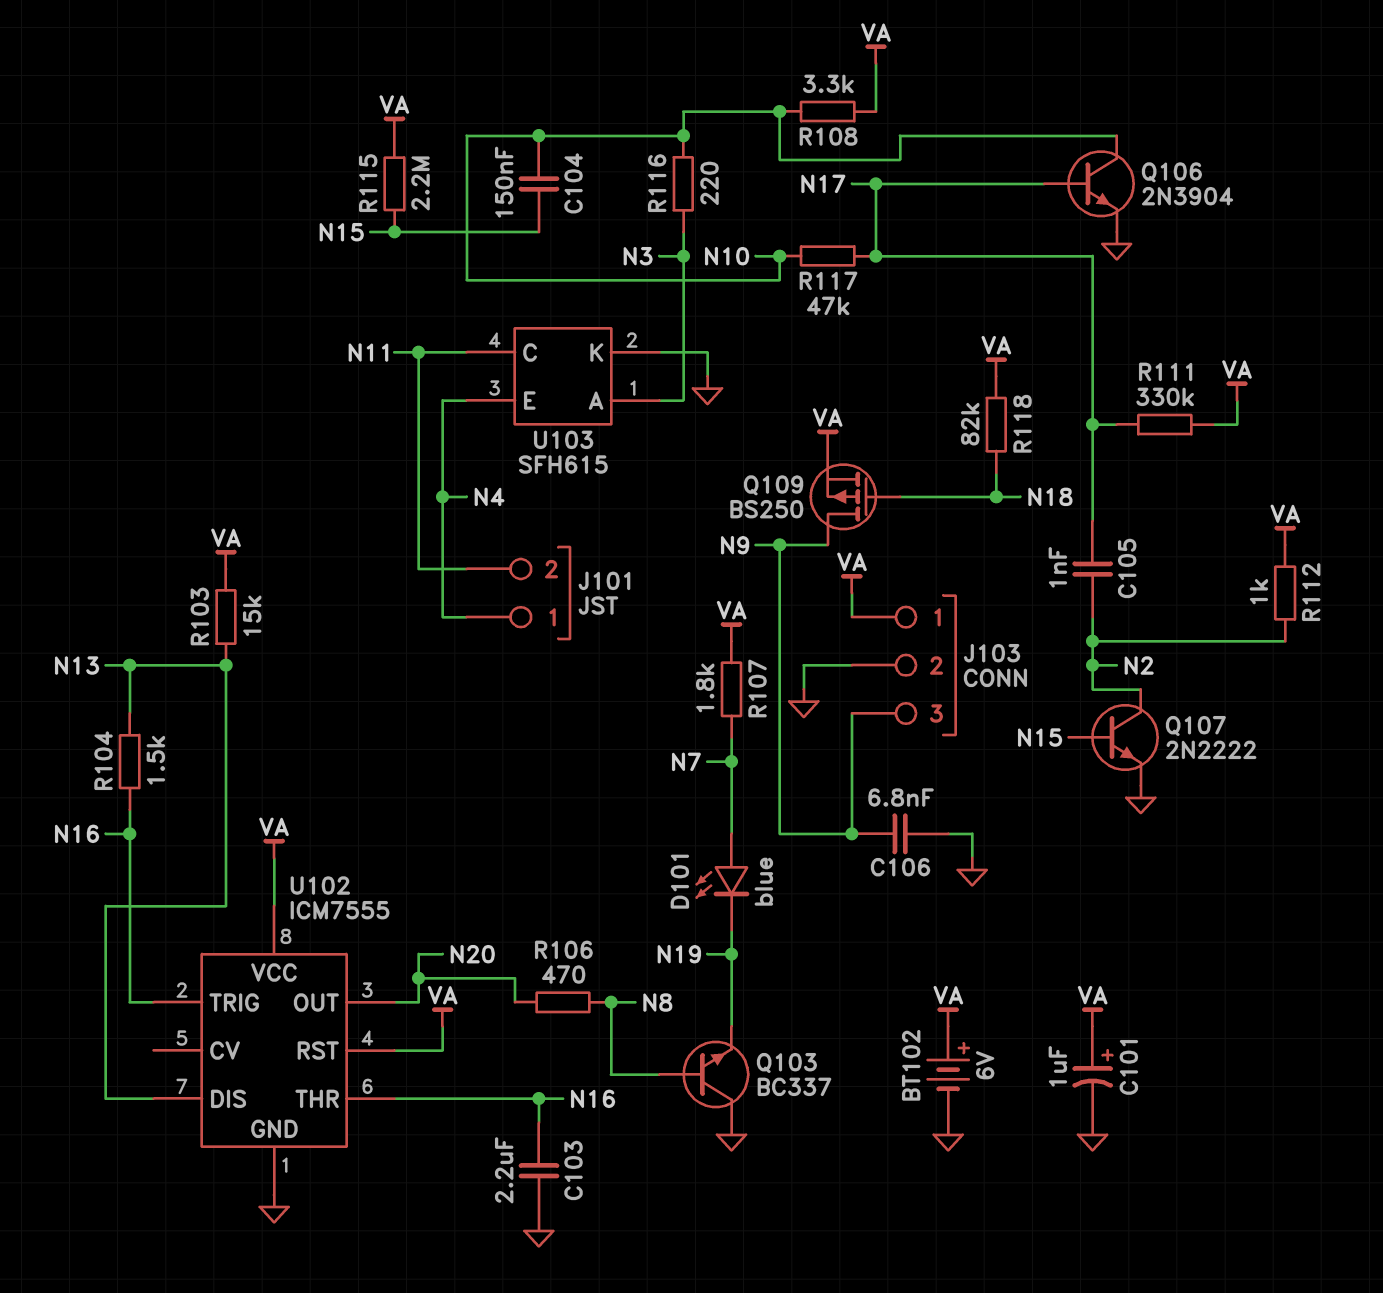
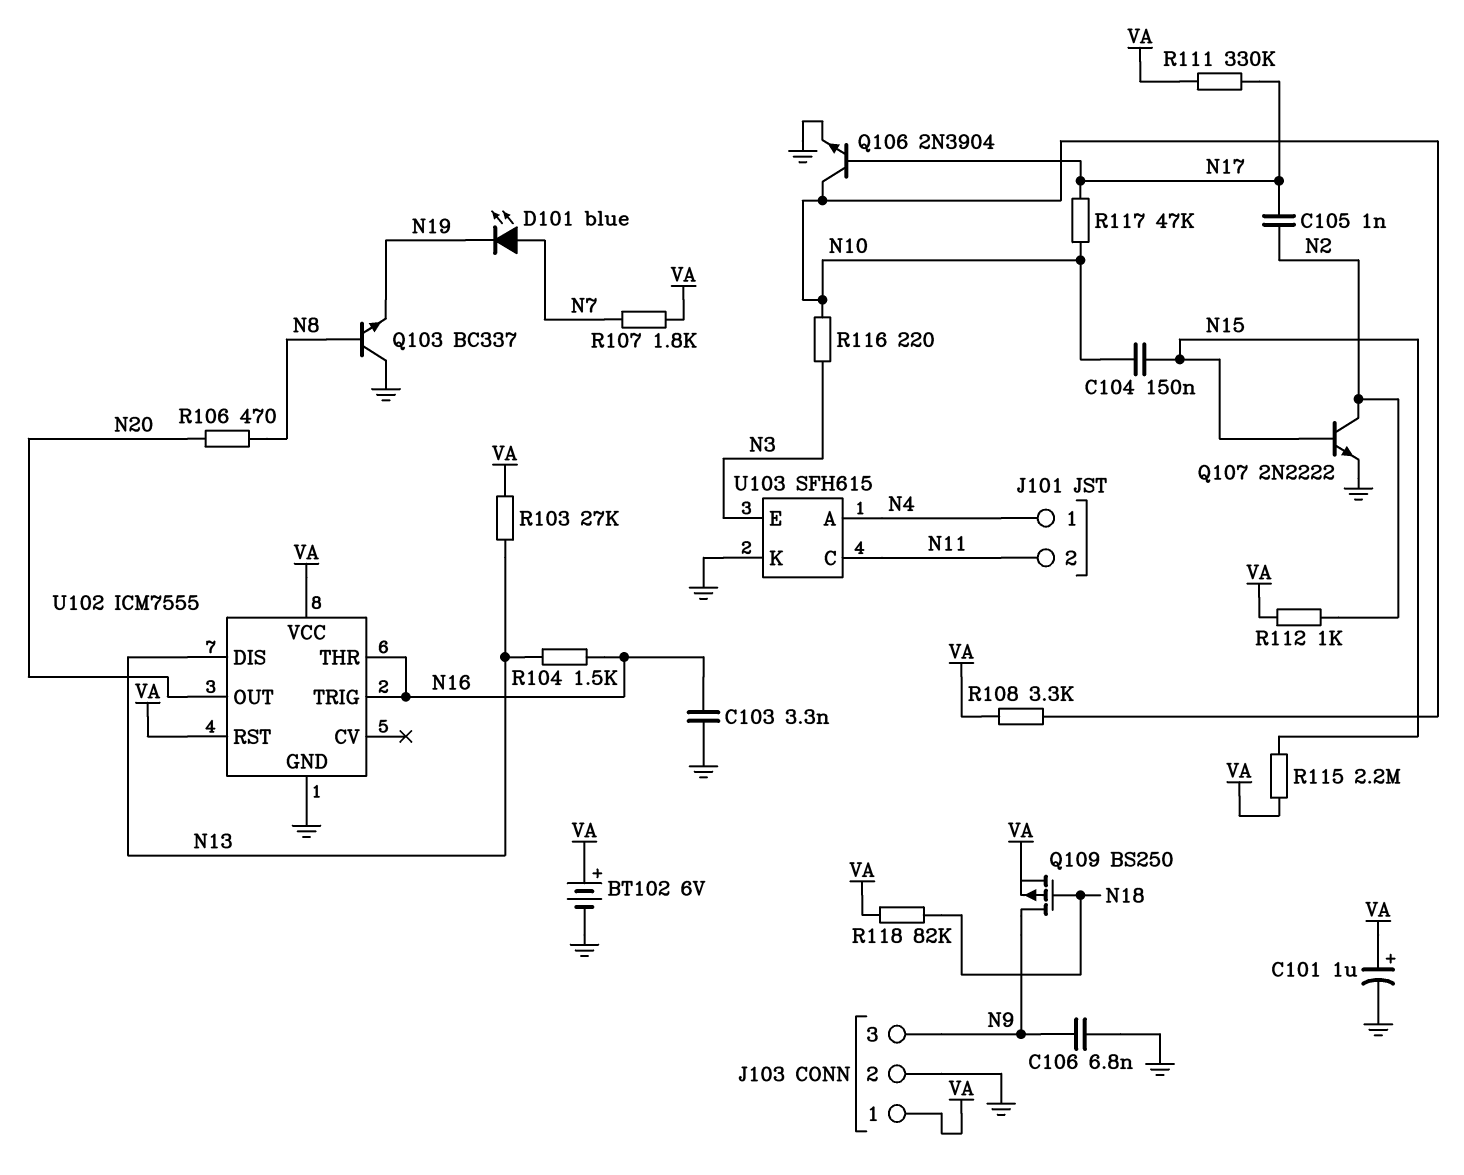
C103: 2.2uF (GND, N16) -> 3.3nF (GND, N16)
R103: 15k (N13, VA) -> 27k (N13, VA)
U103 pin A: N3 -> N4
U103 pin E: N4 -> N3

